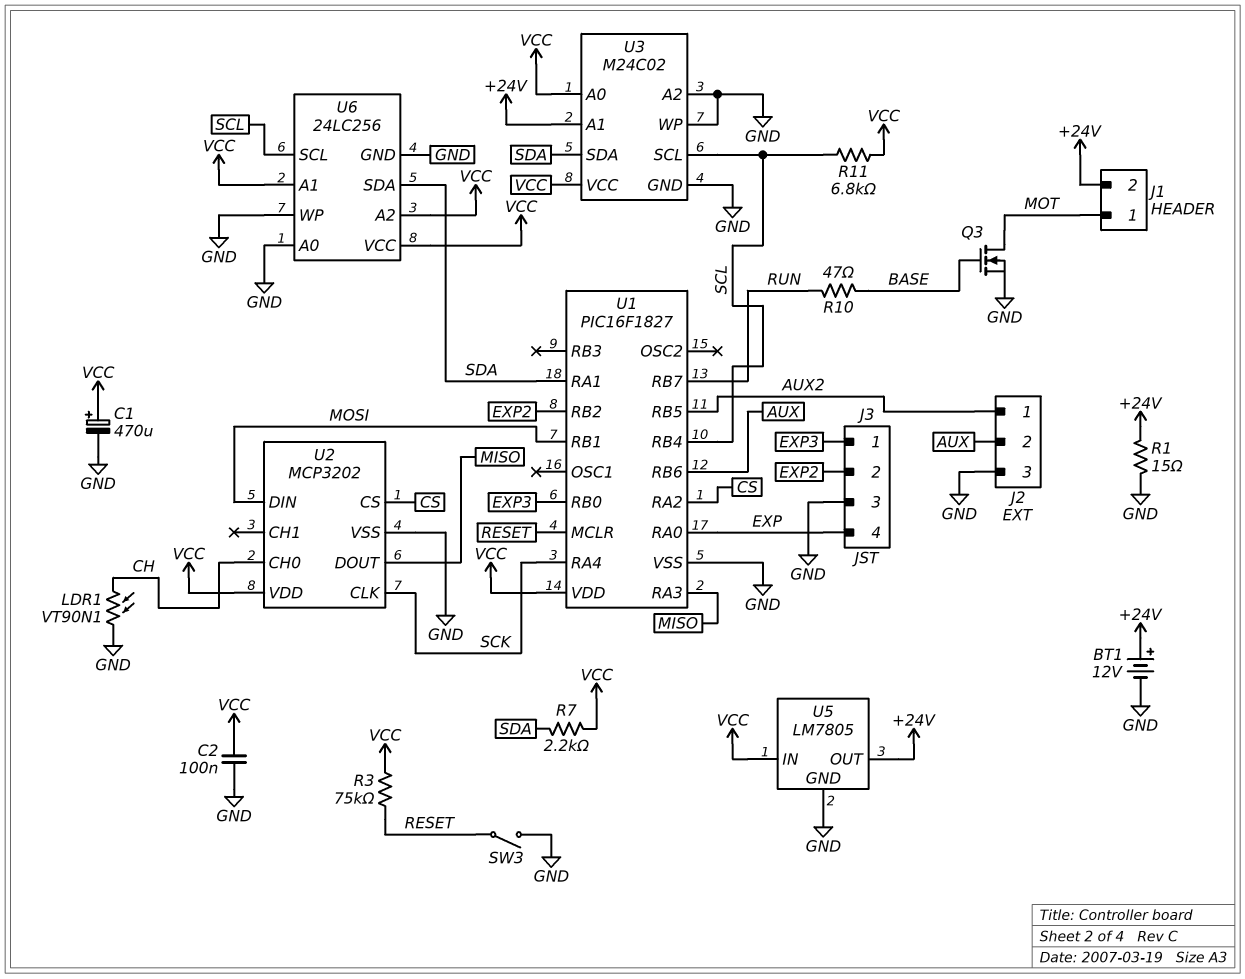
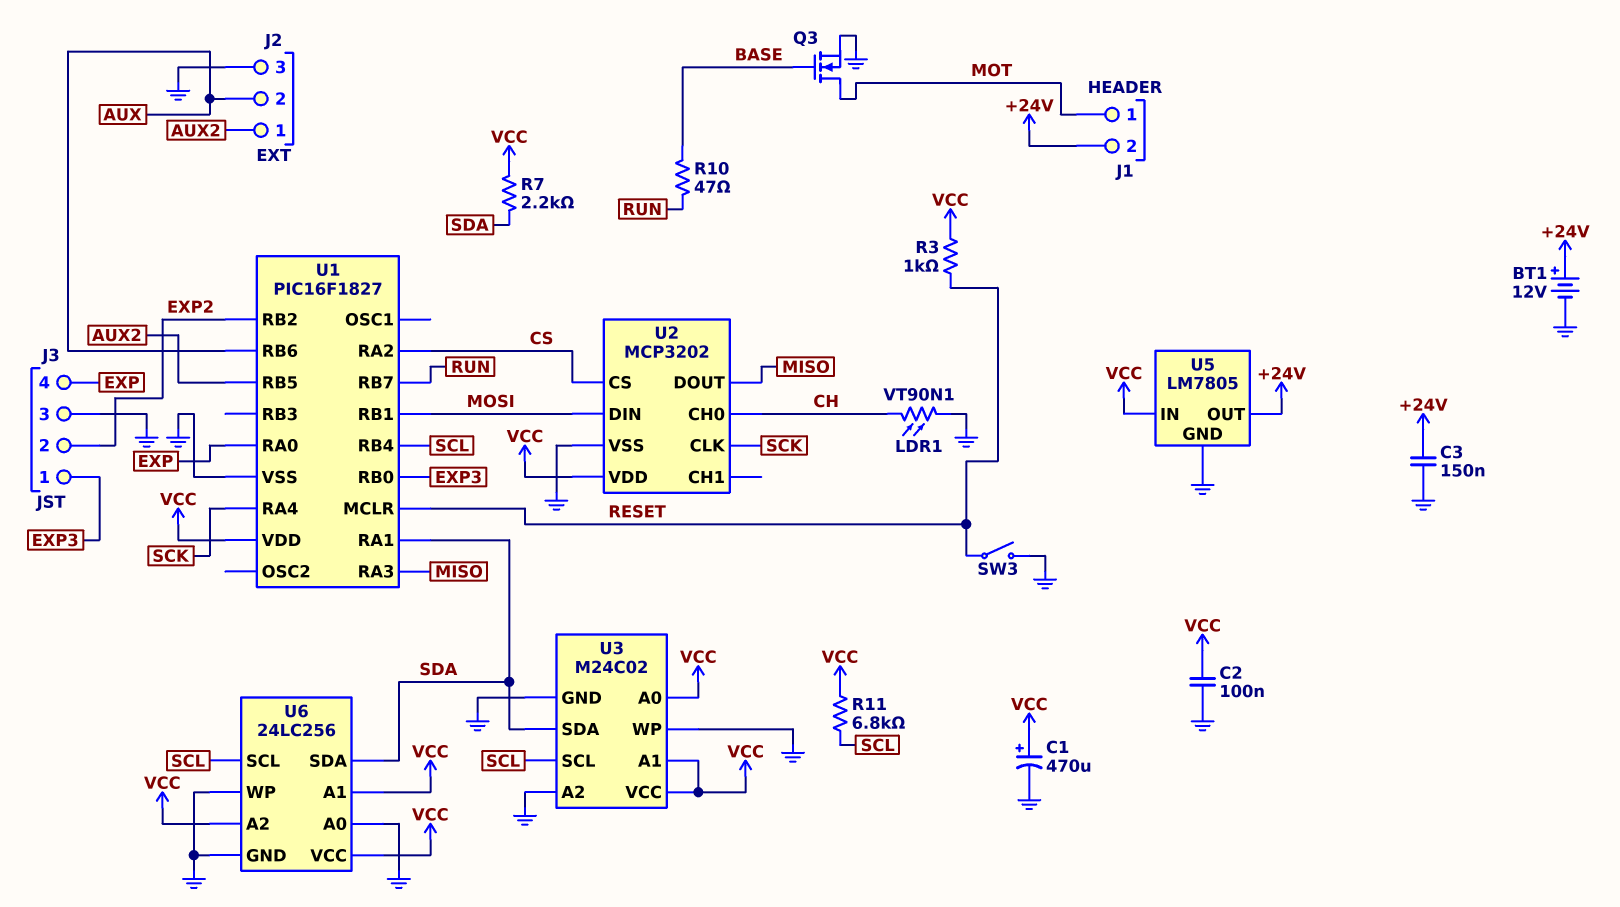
C3: none -> 150nF (+24V, GND)
R1: 15 (+24V, GND) -> none
R3: 75k (RESET, VCC) -> 1k (RESET, VCC)
U3 pin A1: +24V -> VCC

